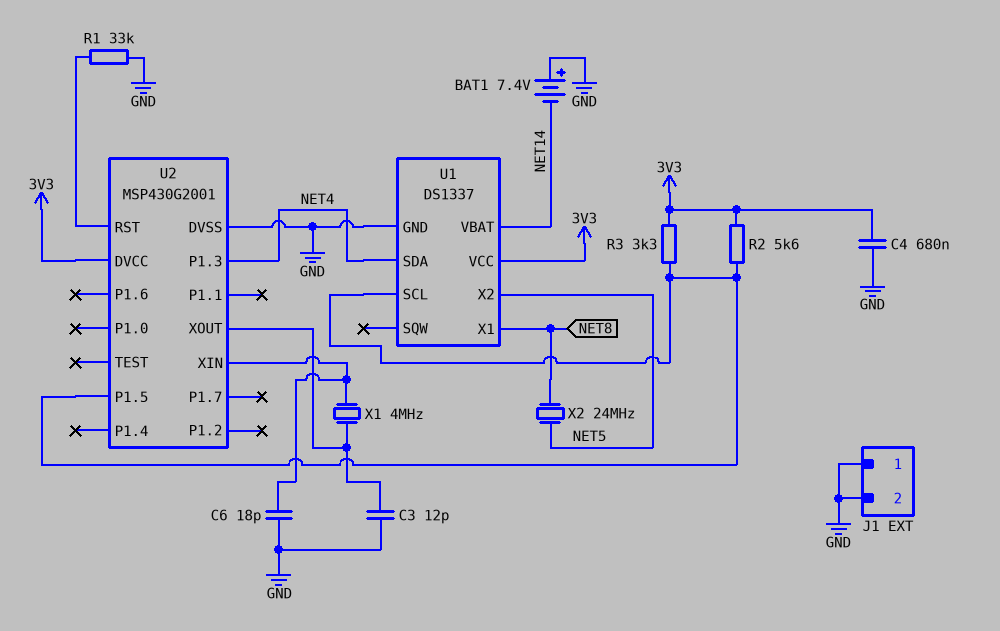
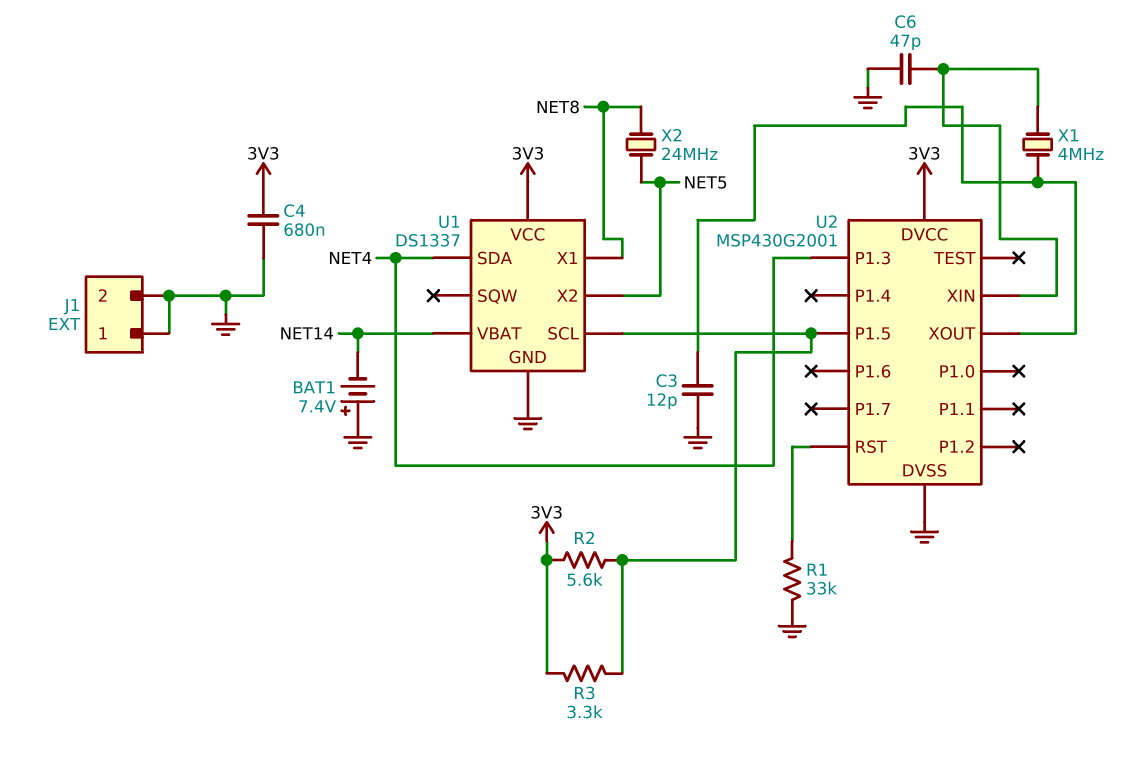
C6: 18pF (GND, U2/XIN) -> 47pF (GND, U2/XIN)

